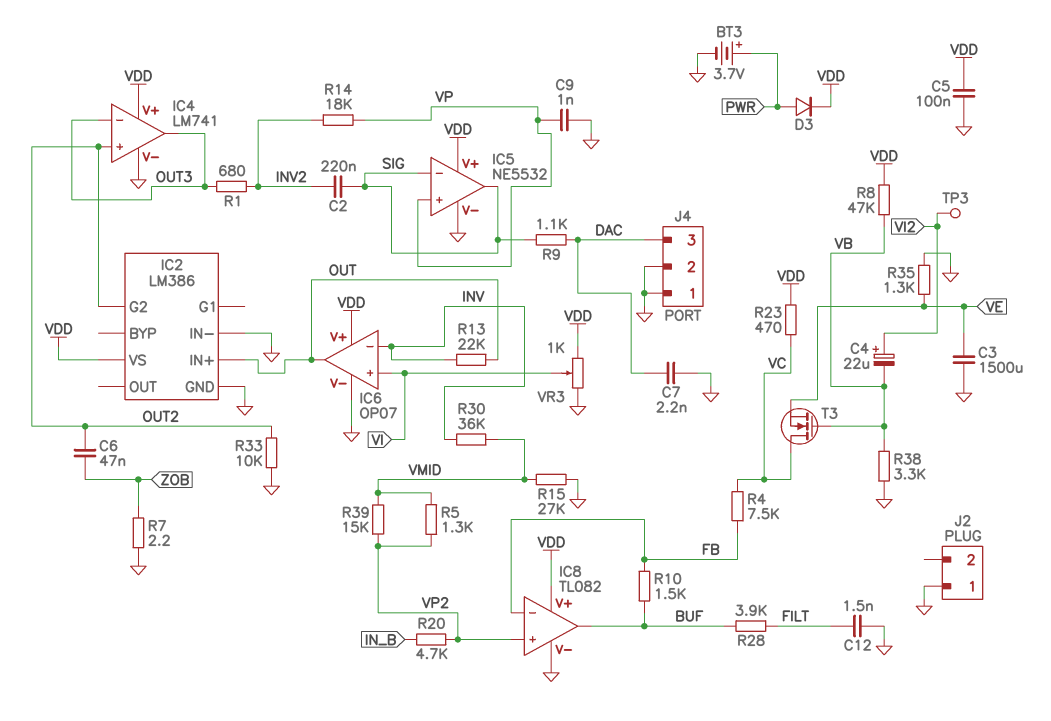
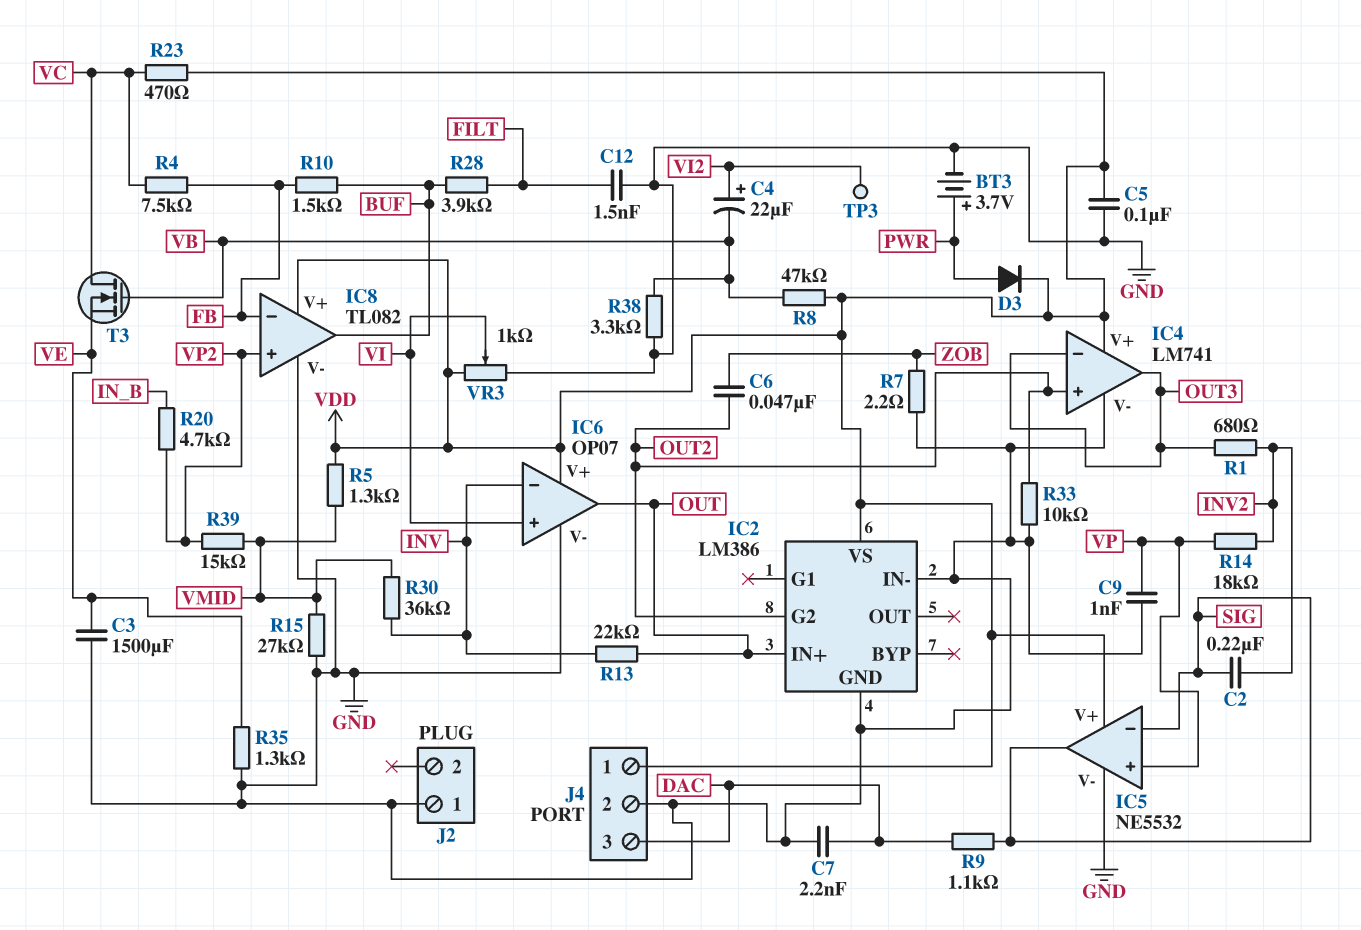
J4 pin 1: GND -> VDD
R5: 1.3k (VMID, VP2) -> 1.3k (VDD, VMID)

